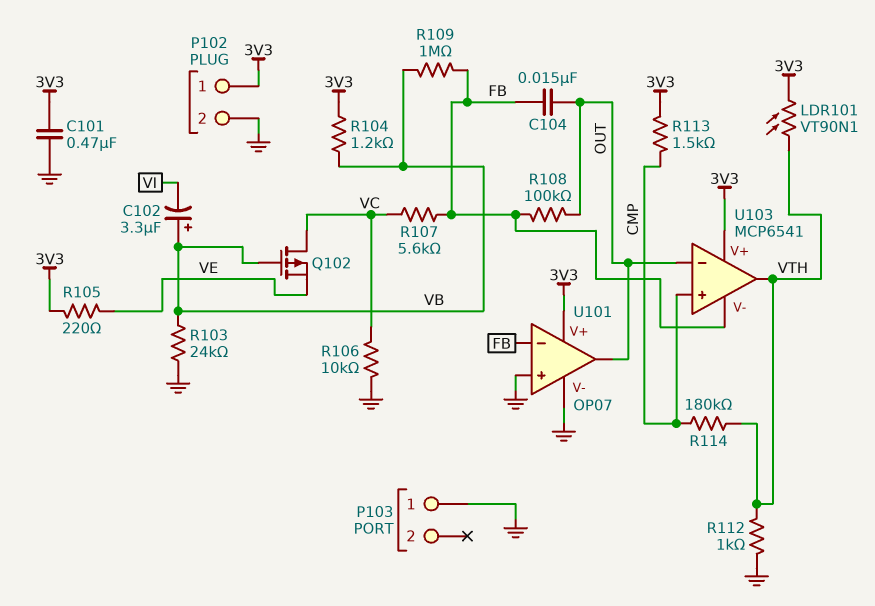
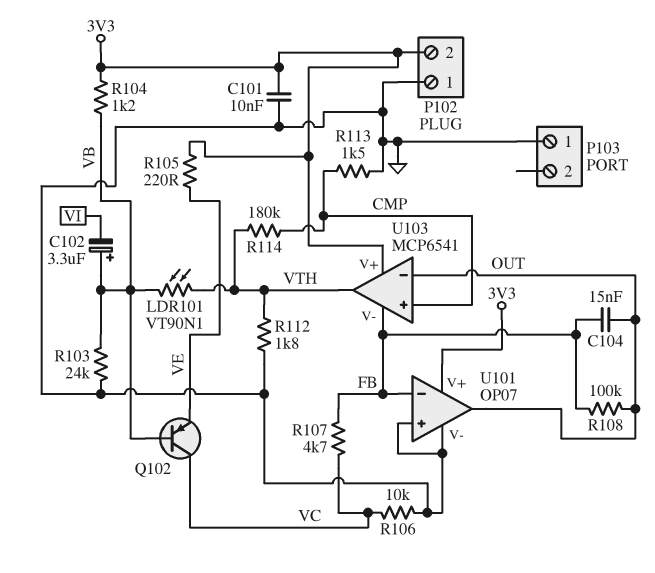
C101: 470nF (3V3, GND) -> 10nF (3V3, GND)
LDR101: VT90N1 (3V3, VTH) -> VT90N1 (VB, VTH)
P102 pin 1: 3V3 -> GND
P102 pin 2: GND -> 3V3
Q102: PMOS (G VB, D VC, S VE) -> PNP (B VB, C VC, E VE)
R107: 5.6k (FB, VC) -> 4.7k (FB, VC)
R109: 1M (FB, VB) -> none
R112: 1k (GND, VTH) -> 1.8k (GND, VTH)
R113: 1.5k (3V3, CMP) -> 1.5k (CMP, GND)

